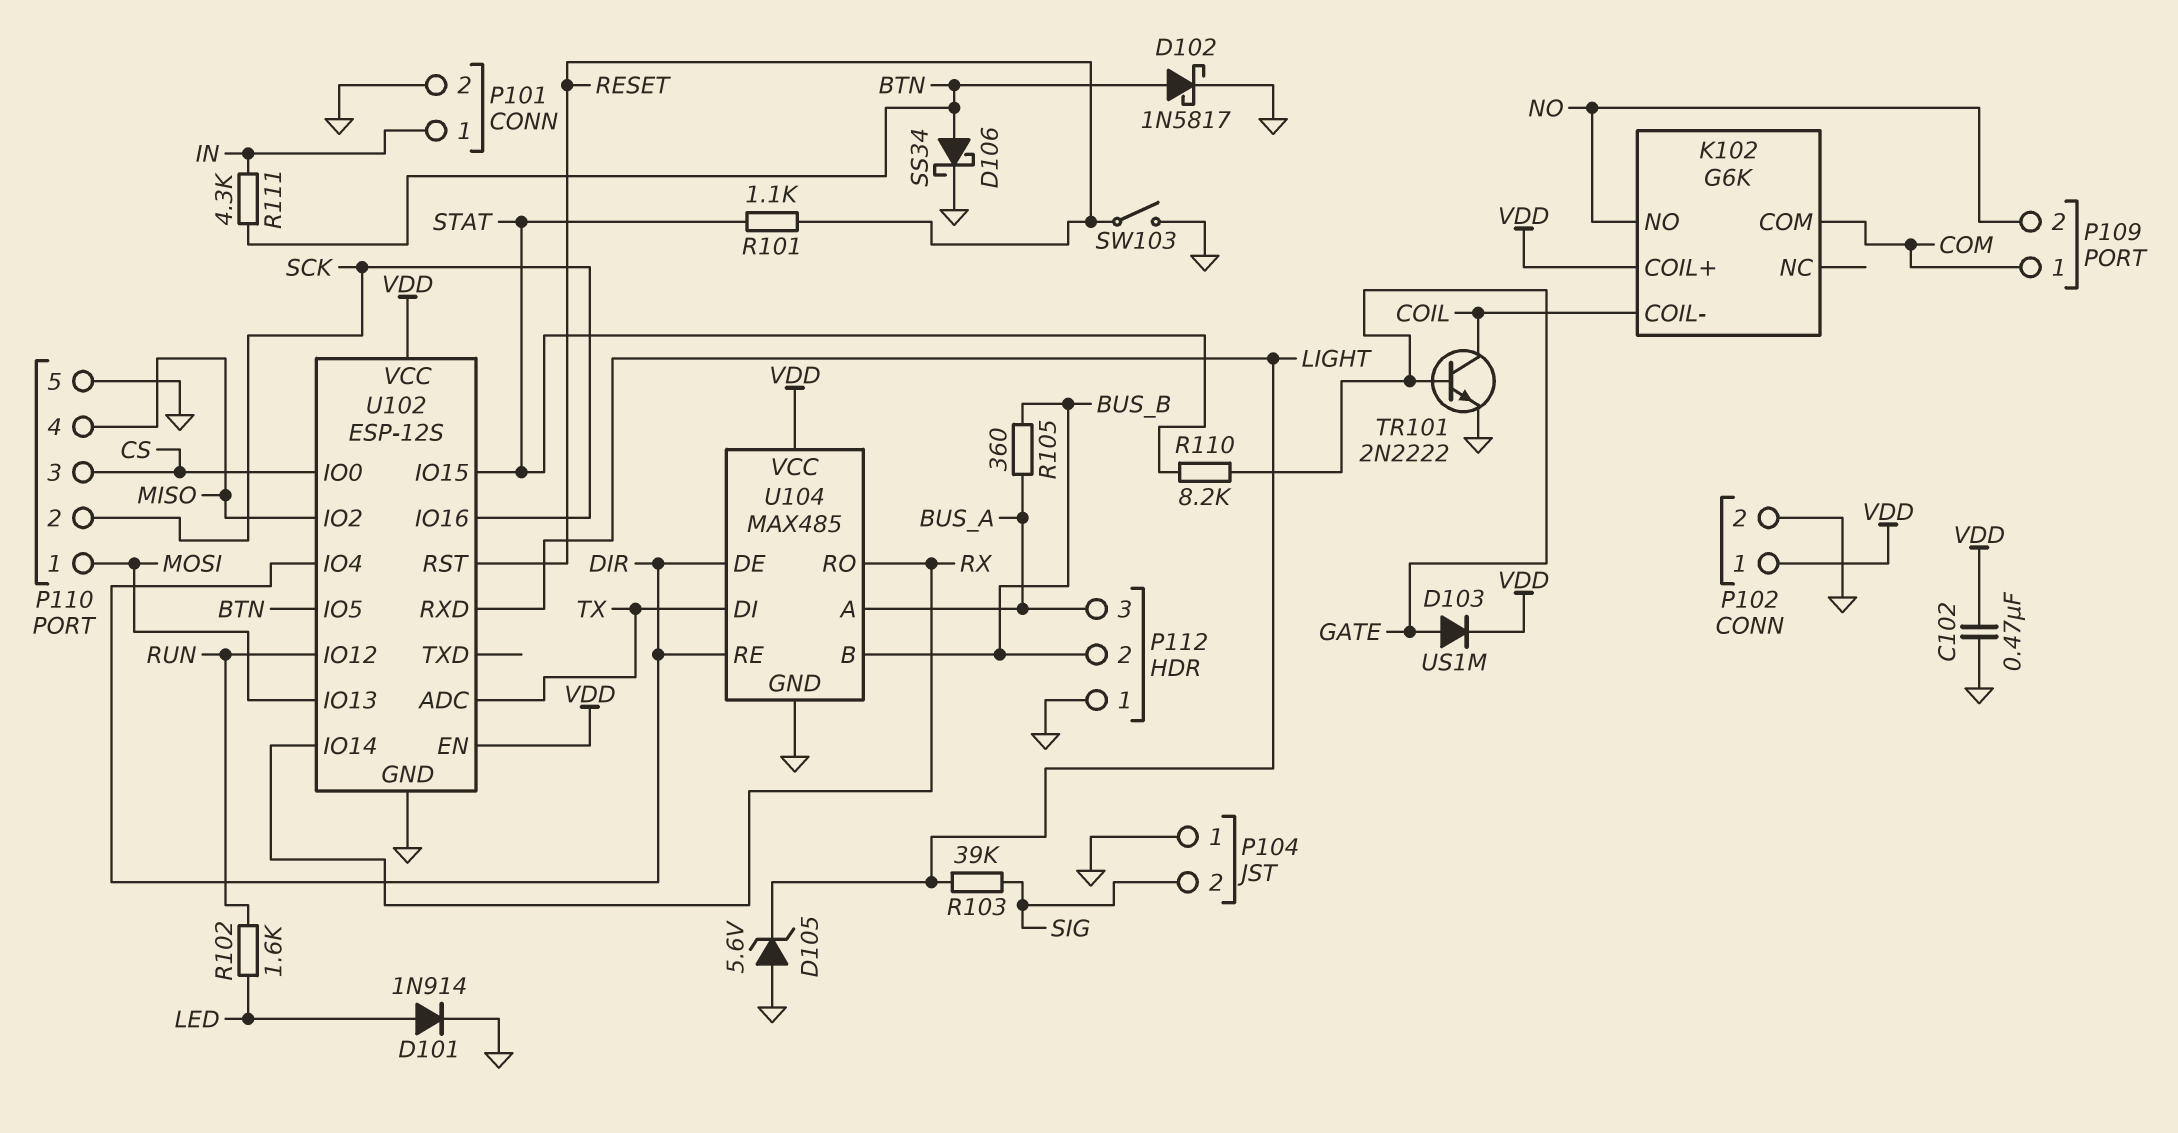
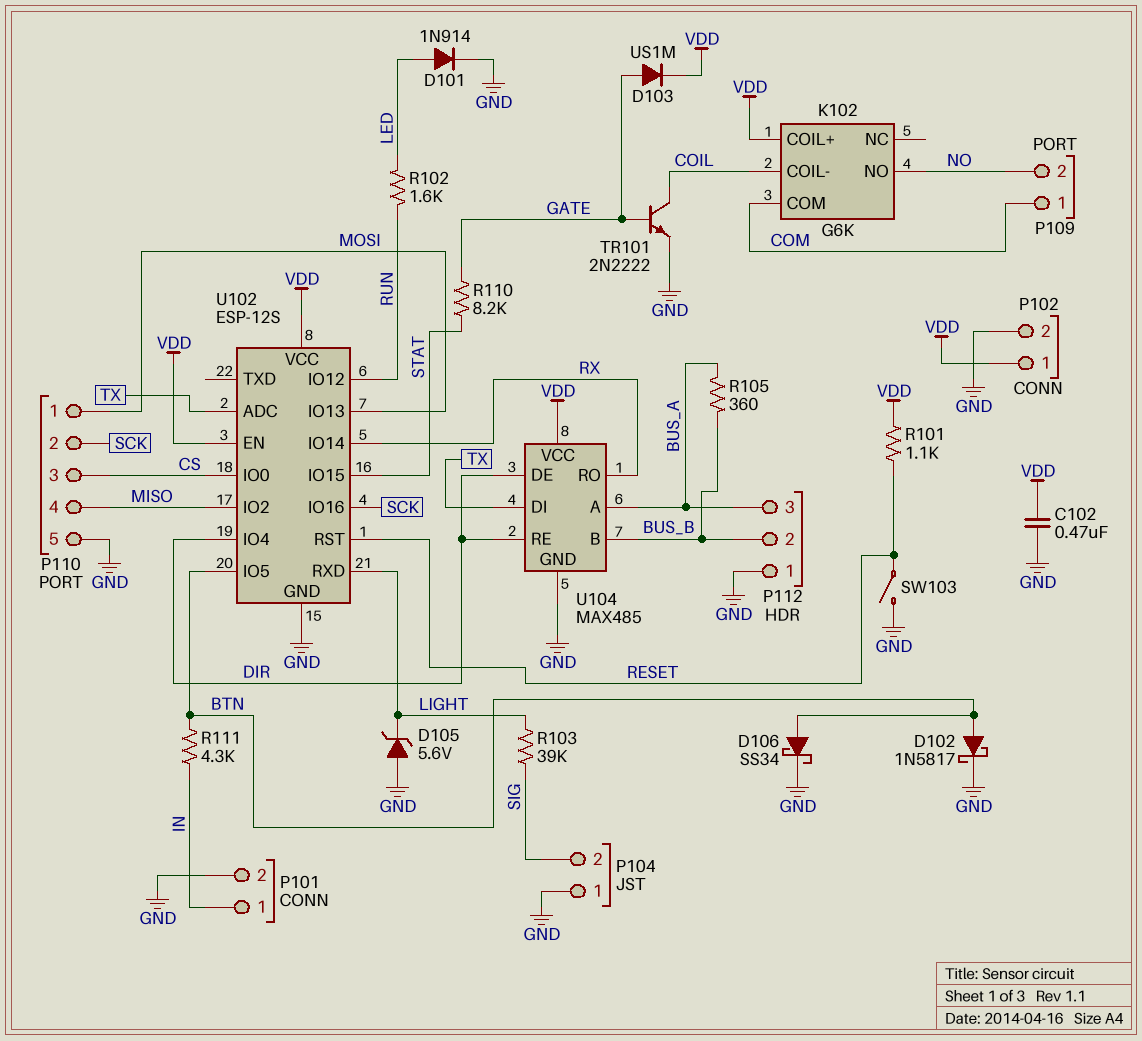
R101: 1.1k (RESET, STAT) -> 1.1k (RESET, VDD)

